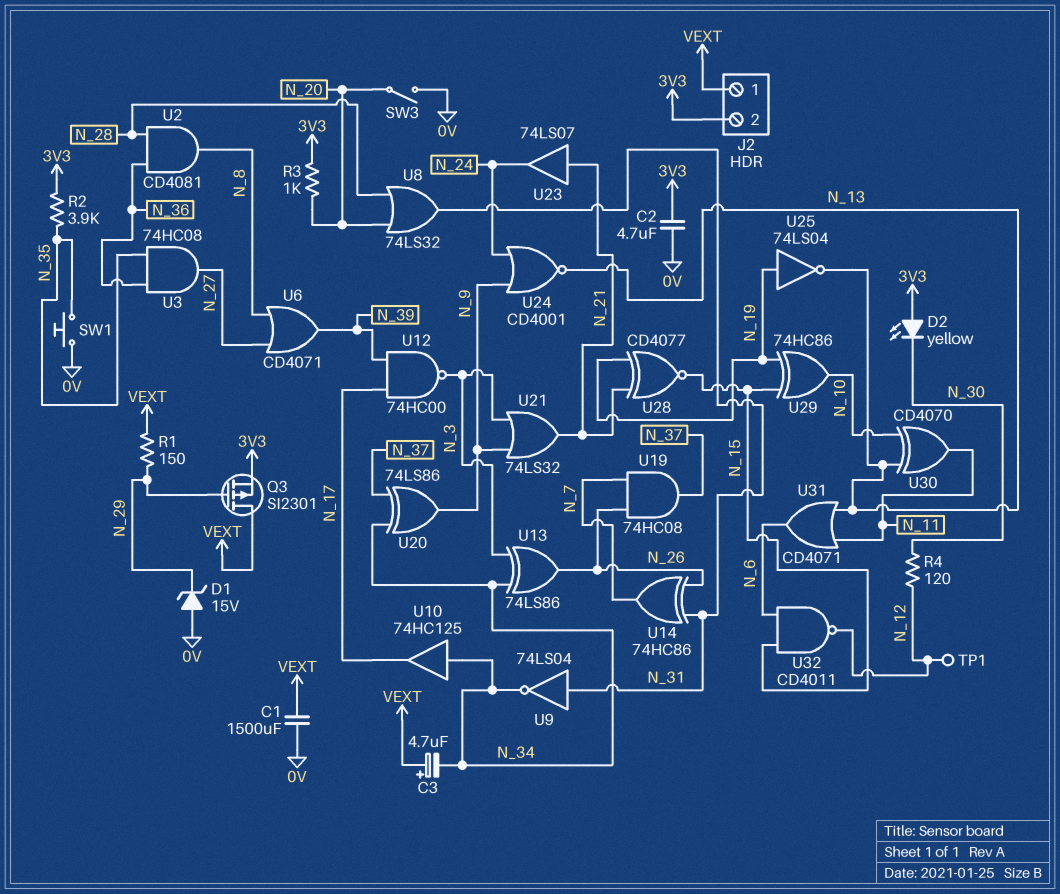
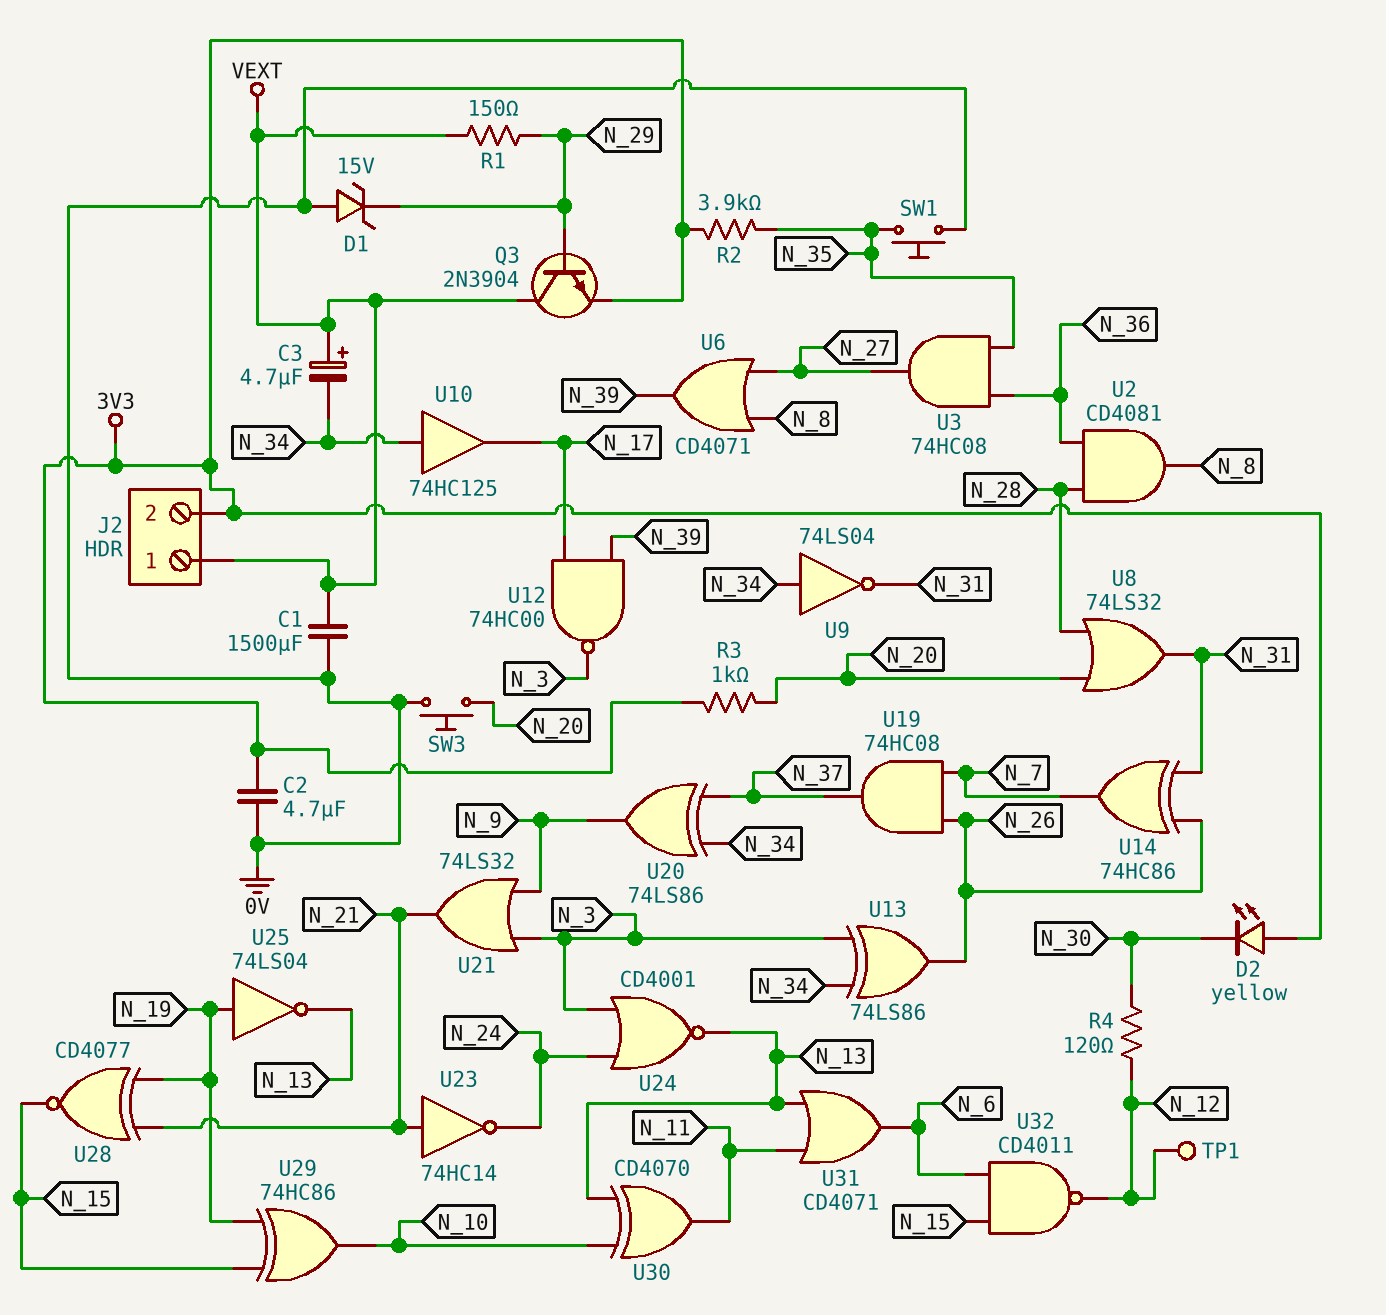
Q3: PMOS SI2301 (G N_29, D VEXT, S 3V3) -> NPN 2N3904 (B N_29, C VEXT, E 3V3)
SW3: switch (0V, N_20) -> button (0V, N_20)
U9: NOT 74LS04 (in N_31, out N_34) -> NOT 74LS04 (in N_34, out N_31)
U23: buffer 74LS07 (in N_21, out N_24) -> NOT 74HC14 (in N_21, out N_24)
U24: NOR CD4001 (in N_9, in N_24, out N_13) -> NOR CD4001 (in N_3, in N_24, out N_13)

